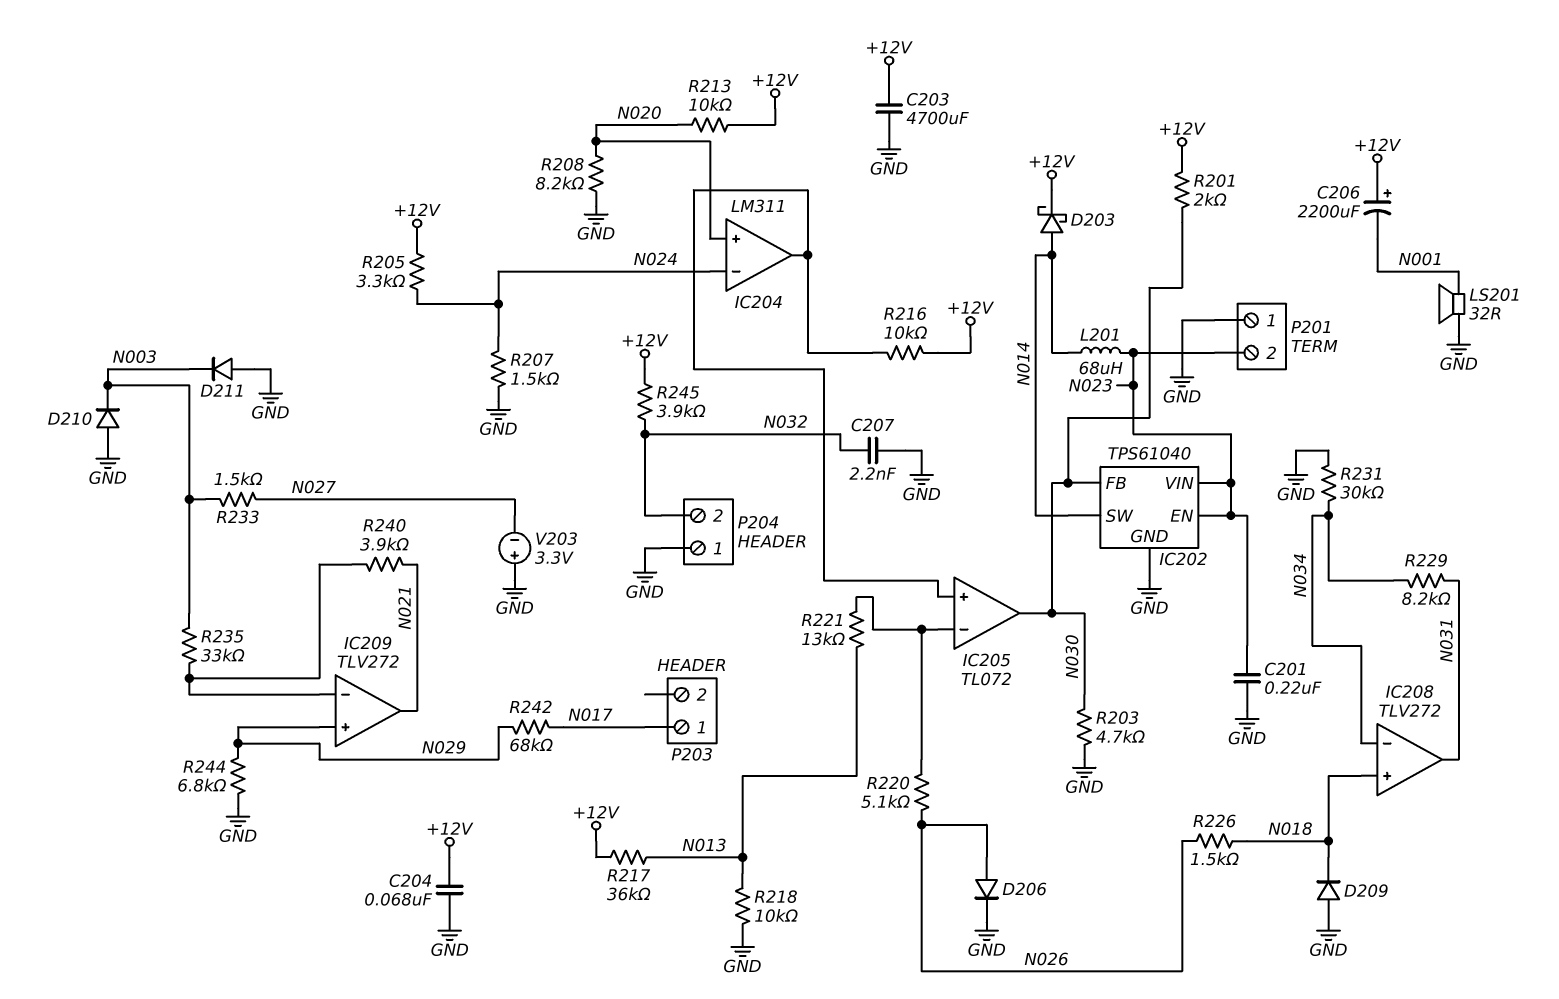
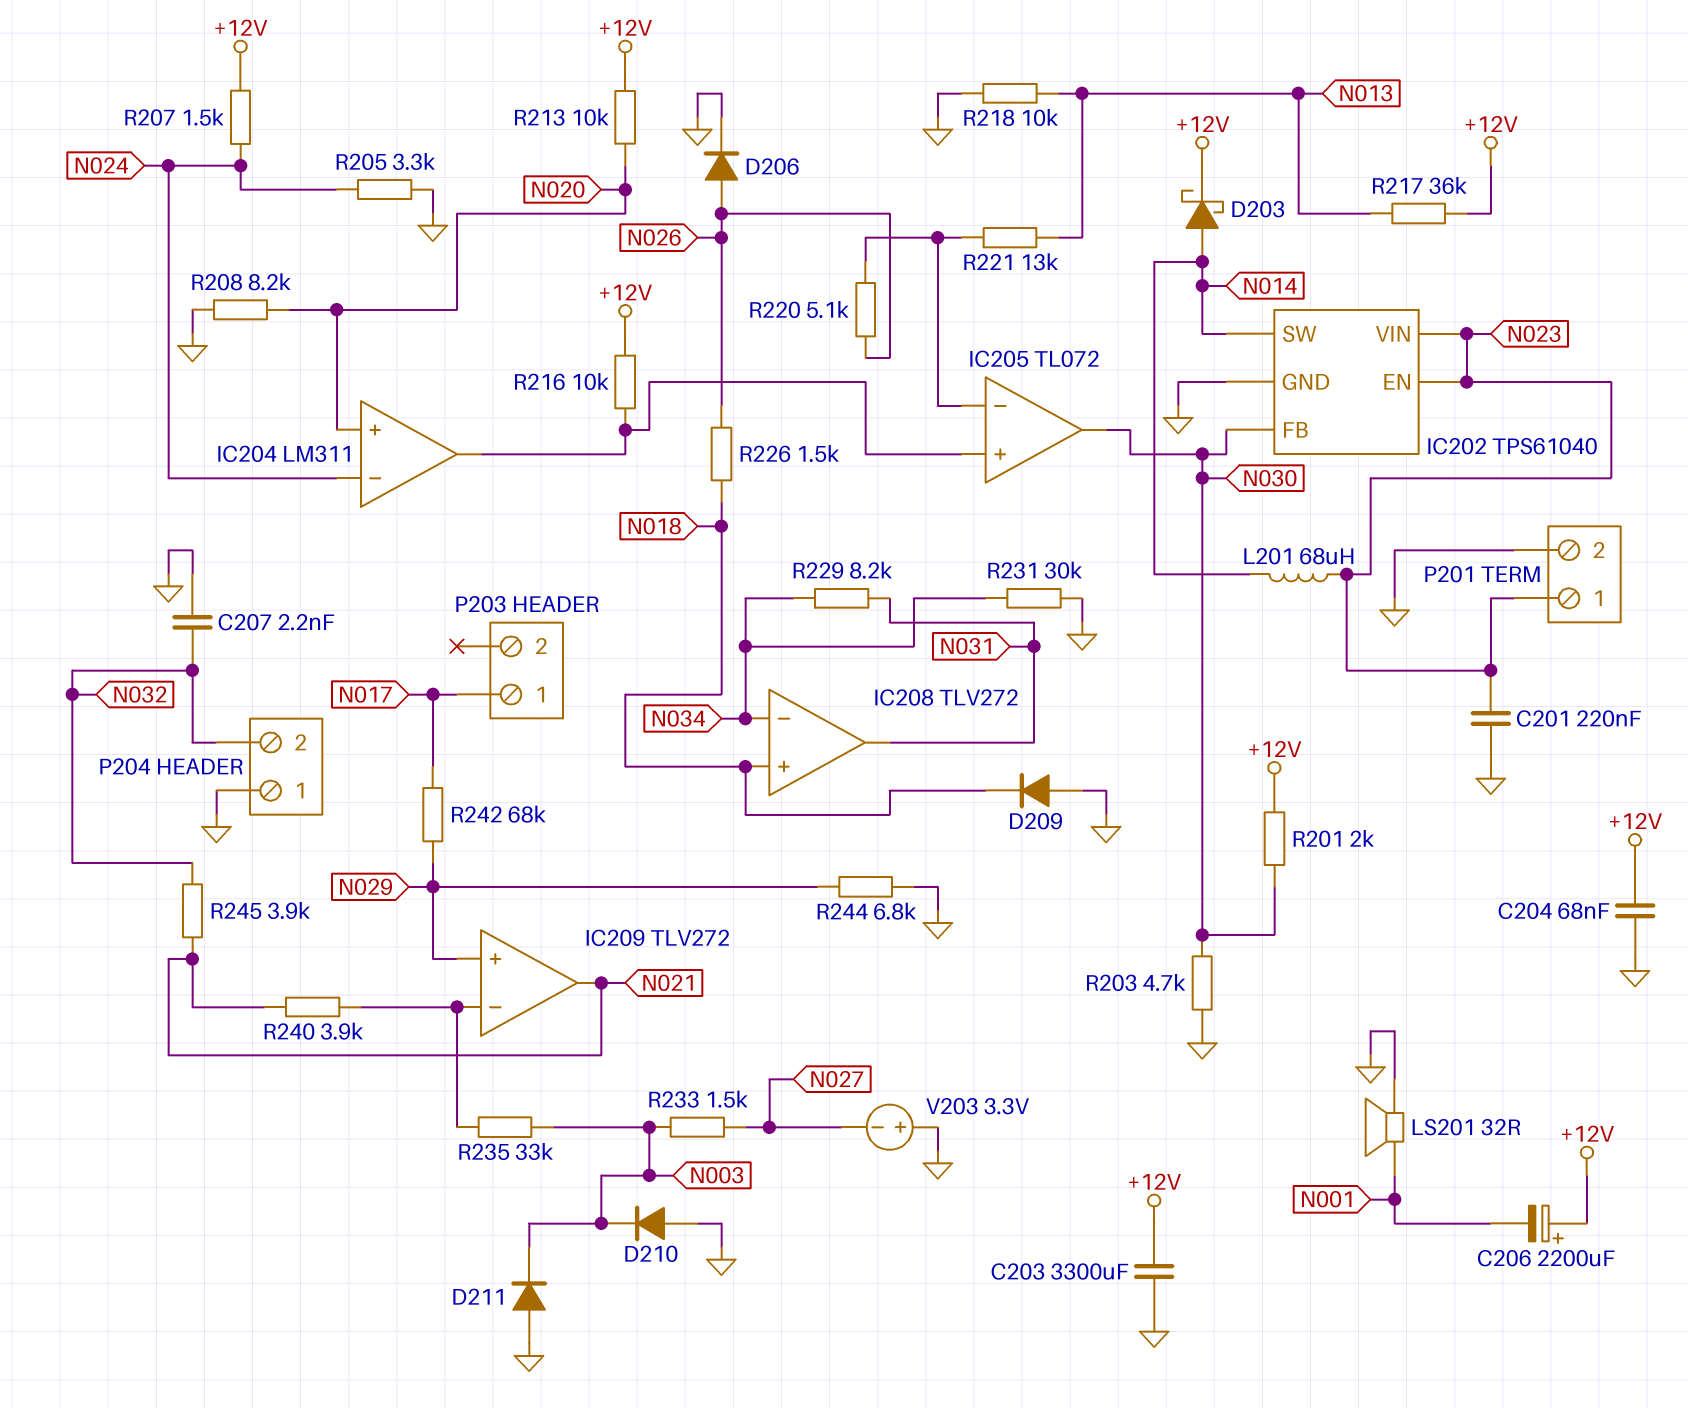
C203: 4700uF (+12V, GND) -> 3300uF (+12V, GND)
P201 pin 1: GND -> N023
P201 pin 2: N023 -> GND
R205: 3.3k (+12V, N024) -> 3.3k (GND, N024)
R207: 1.5k (GND, N024) -> 1.5k (+12V, N024)
R245: 3.9k (+12V, N032) -> 3.9k (N021, N032)

